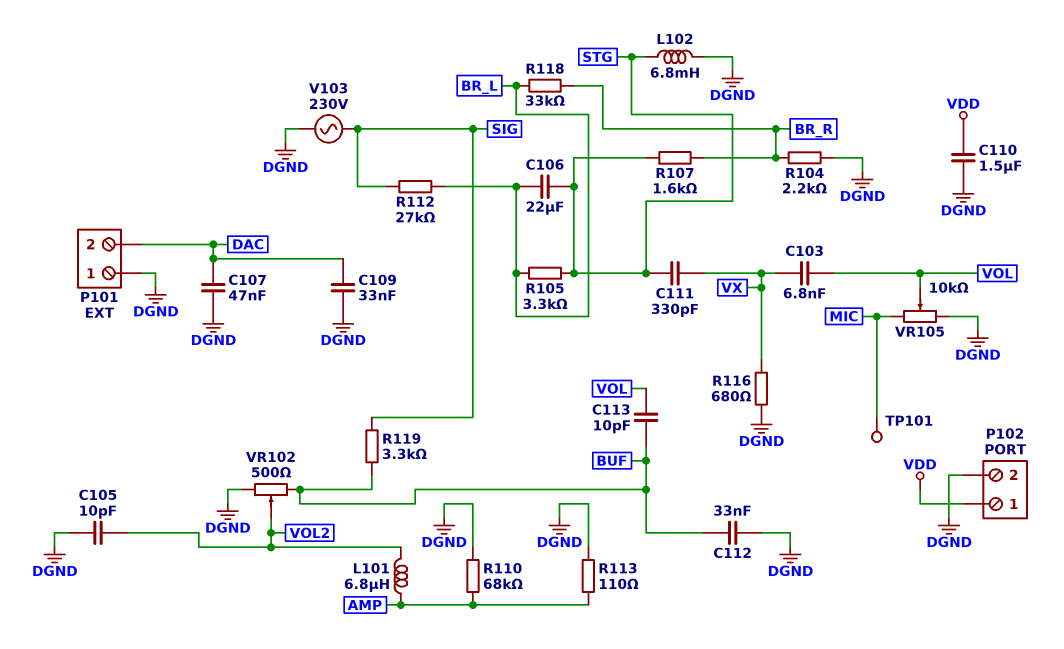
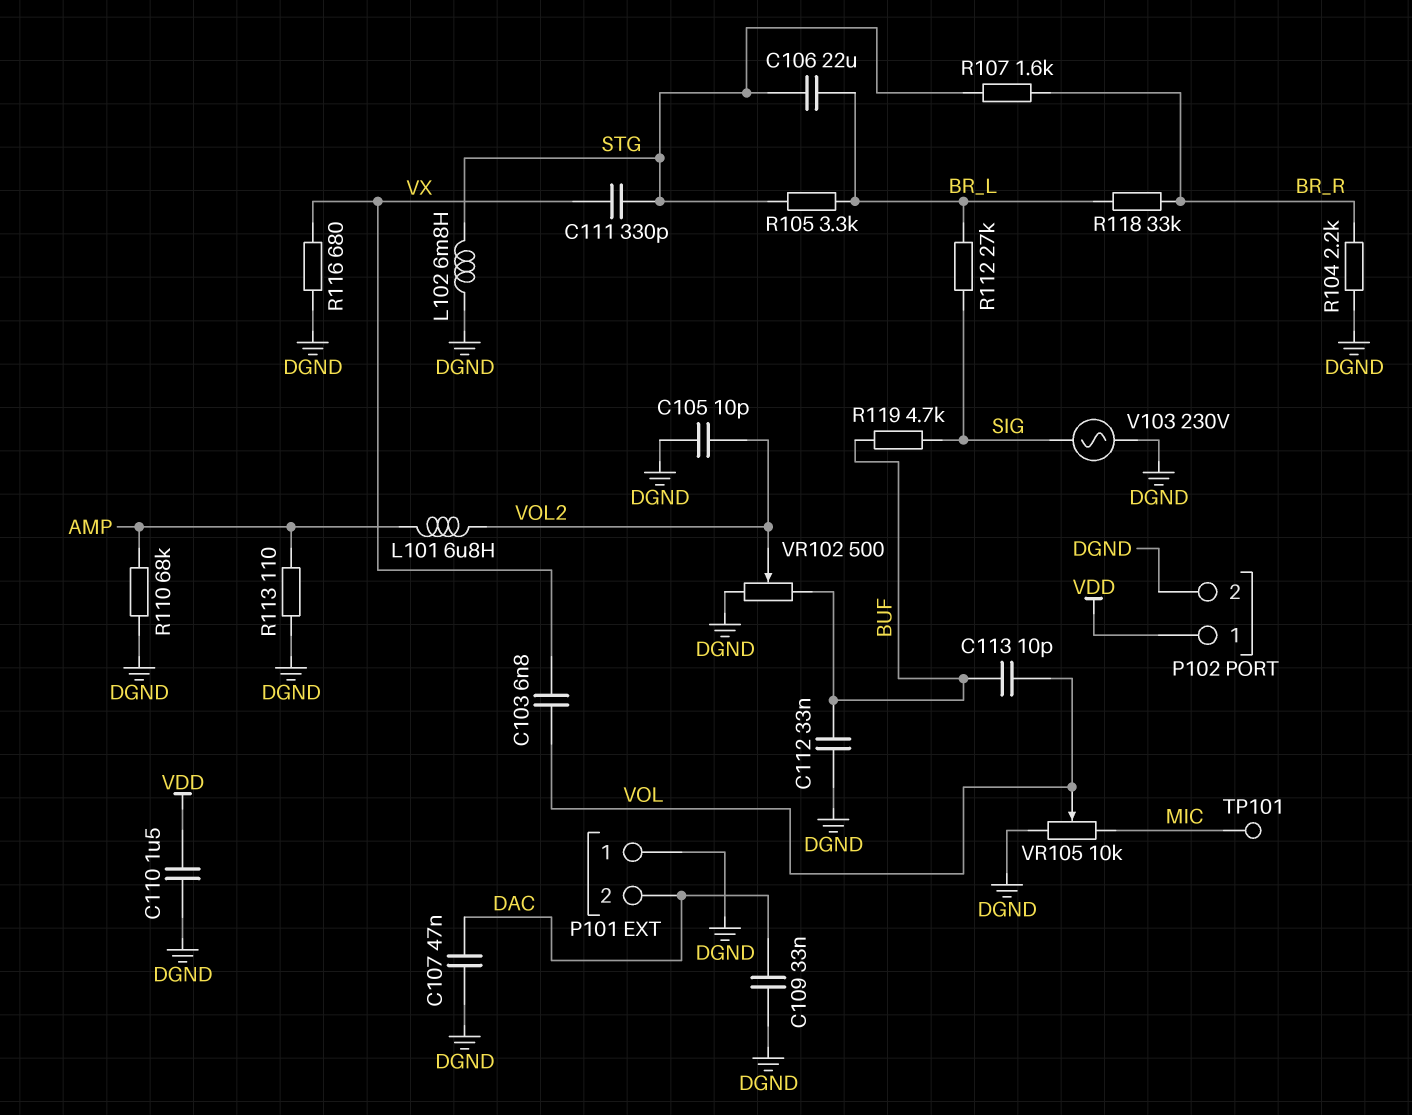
R119: 3.3k (BUF, SIG) -> 4.7k (BUF, SIG)

